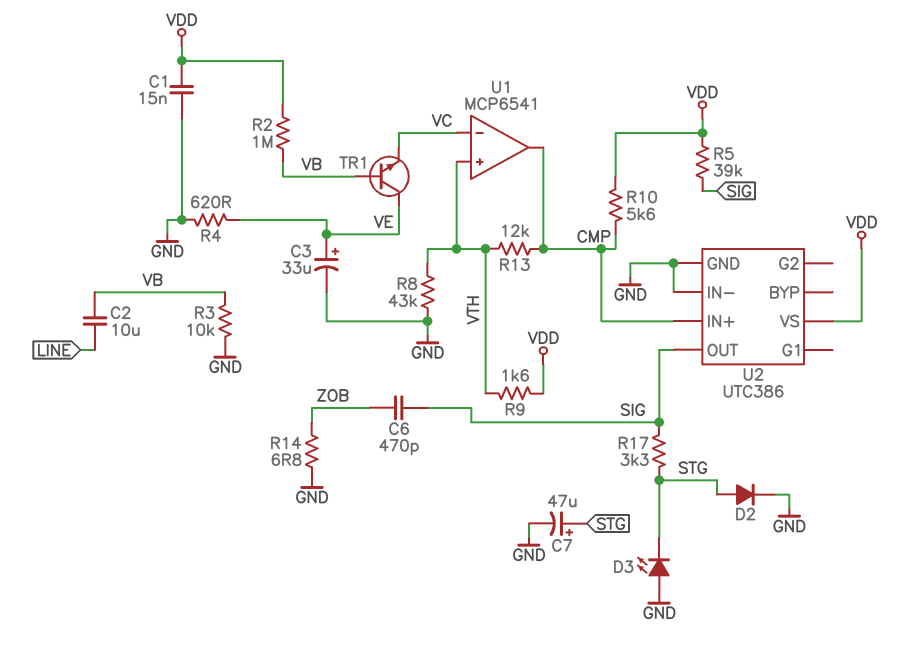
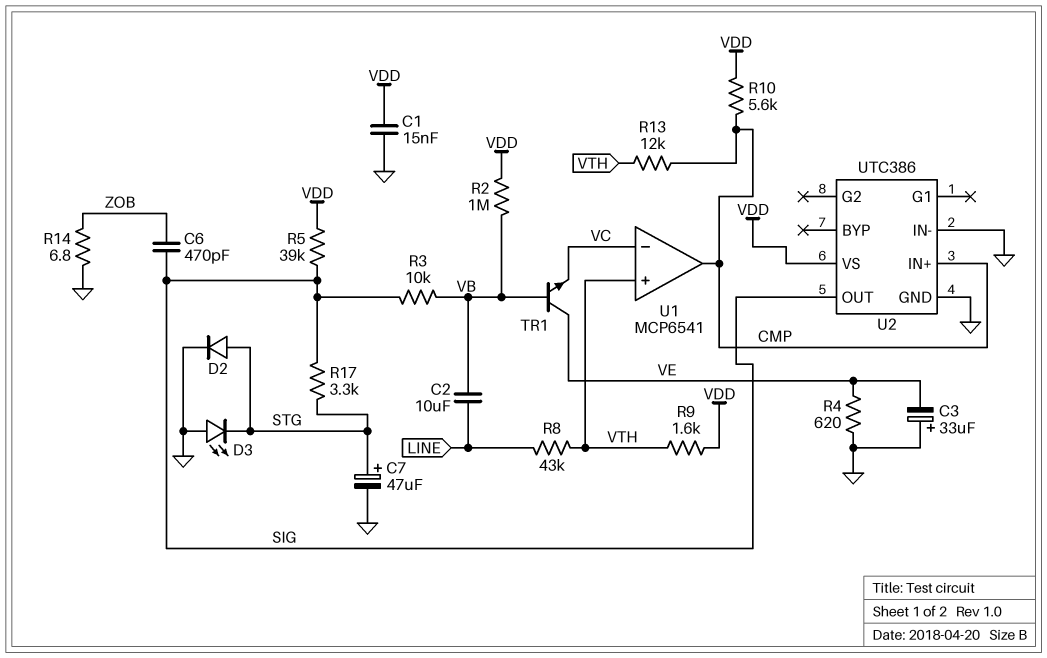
C3: 33uF (plus VE, minus GND) -> 33uF (plus GND, minus VE)
R3: 10k (GND, VB) -> 10k (SIG, VB)
R8: 43k (GND, VTH) -> 43k (LINE, VTH)

